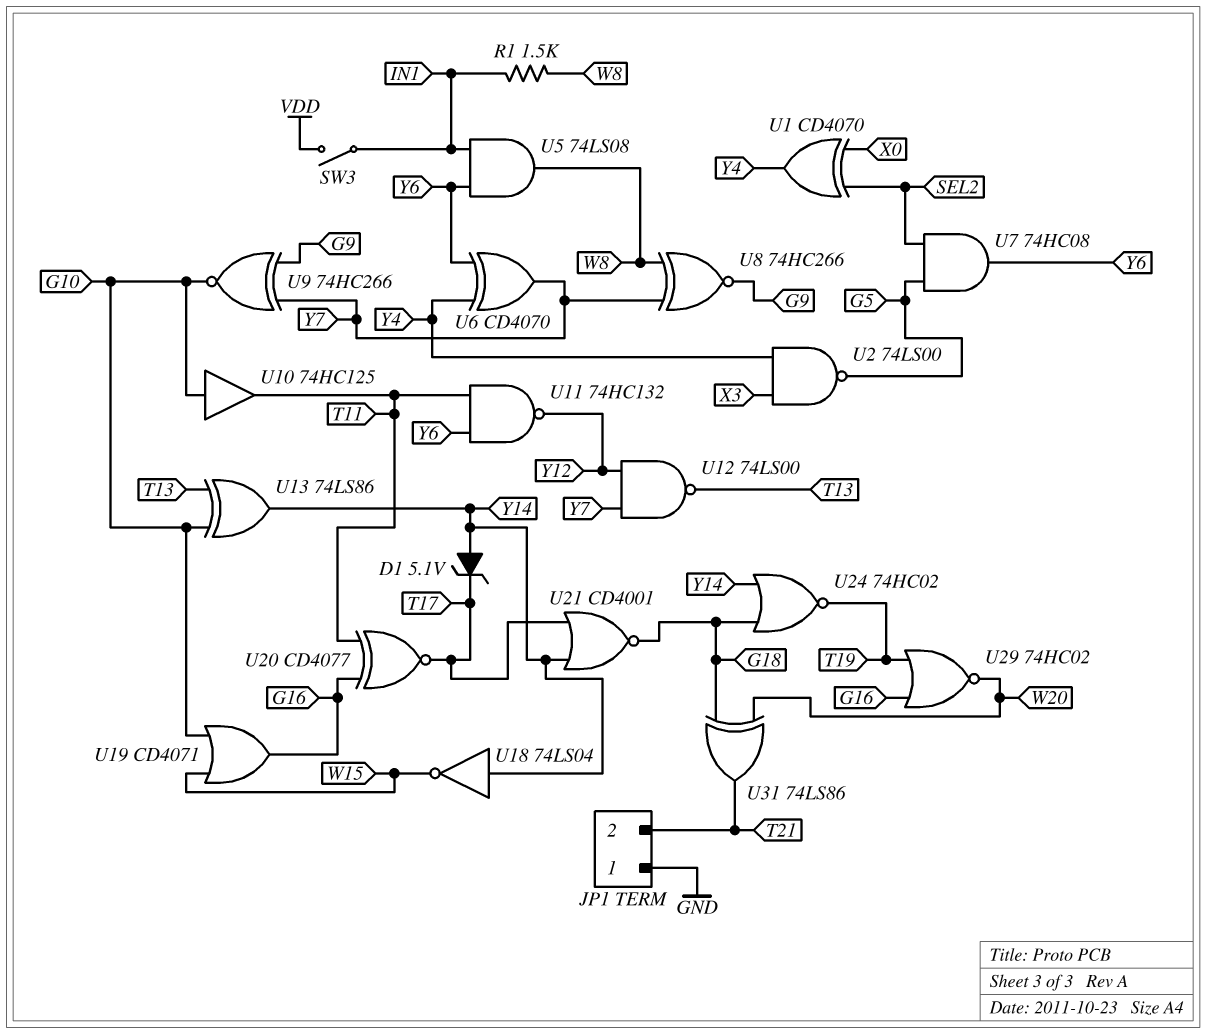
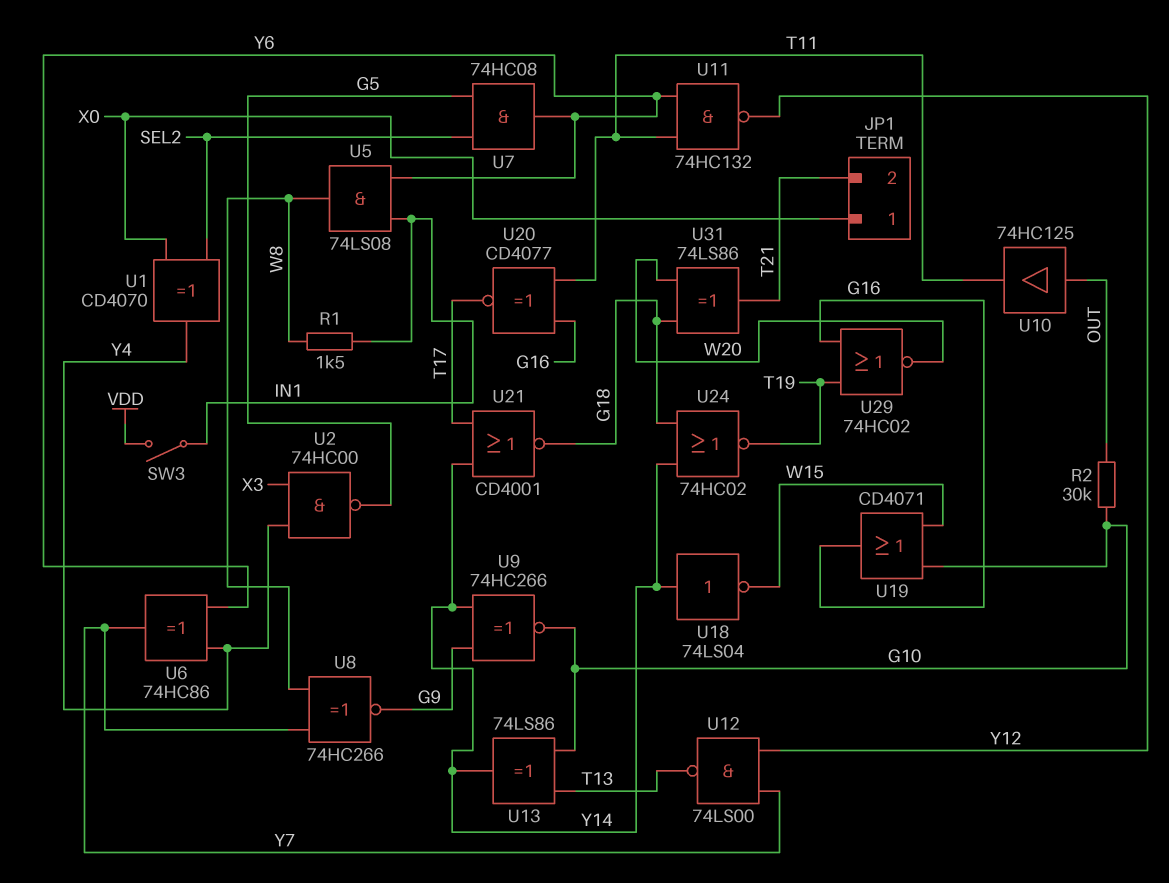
D1: zener 5.1V (A Y14, K T17) -> none
JP1 pin 1: GND -> X0
R2: none -> 30k (G10, OUT)
U2: NAND 74LS00 (in X3, in Y4, out G5) -> NAND 74HC00 (in X3, in Y4, out G5)
U6: XOR CD4070 (in Y4, in Y6, out Y7) -> XOR 74HC86 (in Y4, in Y6, out Y7)
U9: XNOR 74HC266 (in G9, in Y7, out G10) -> XNOR 74HC266 (in G9, in Y14, out G10)
U10: buffer 74HC125 (in G10, out T11) -> buffer 74HC125 (in OUT, out T11)

